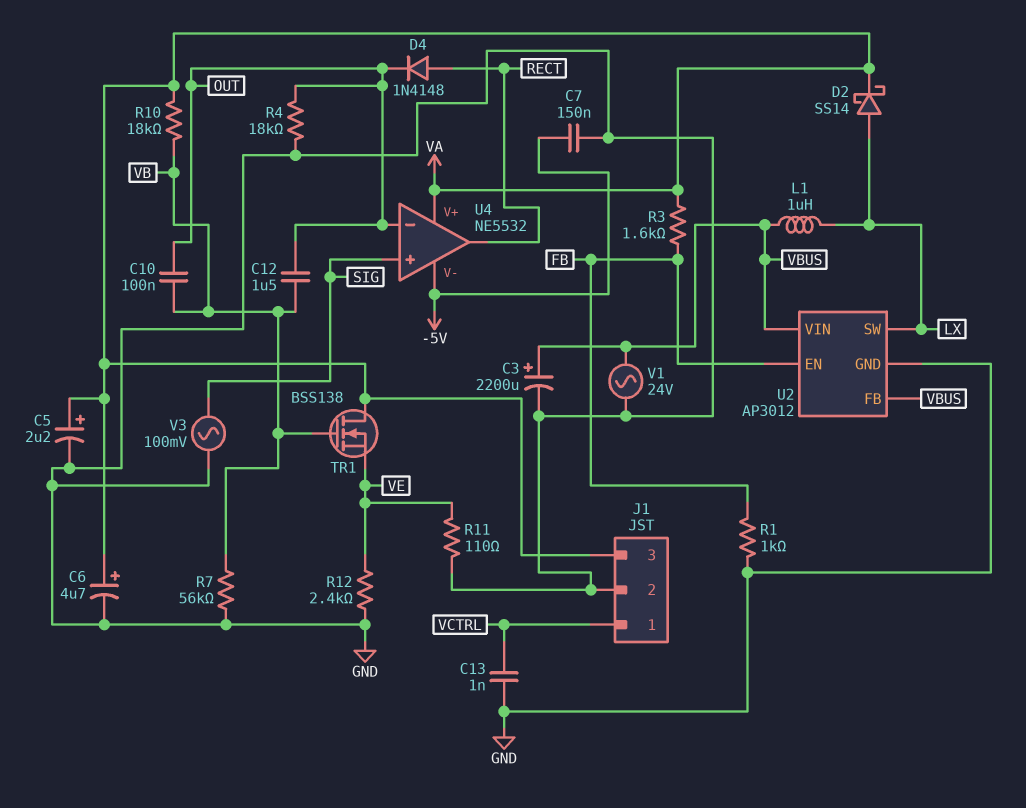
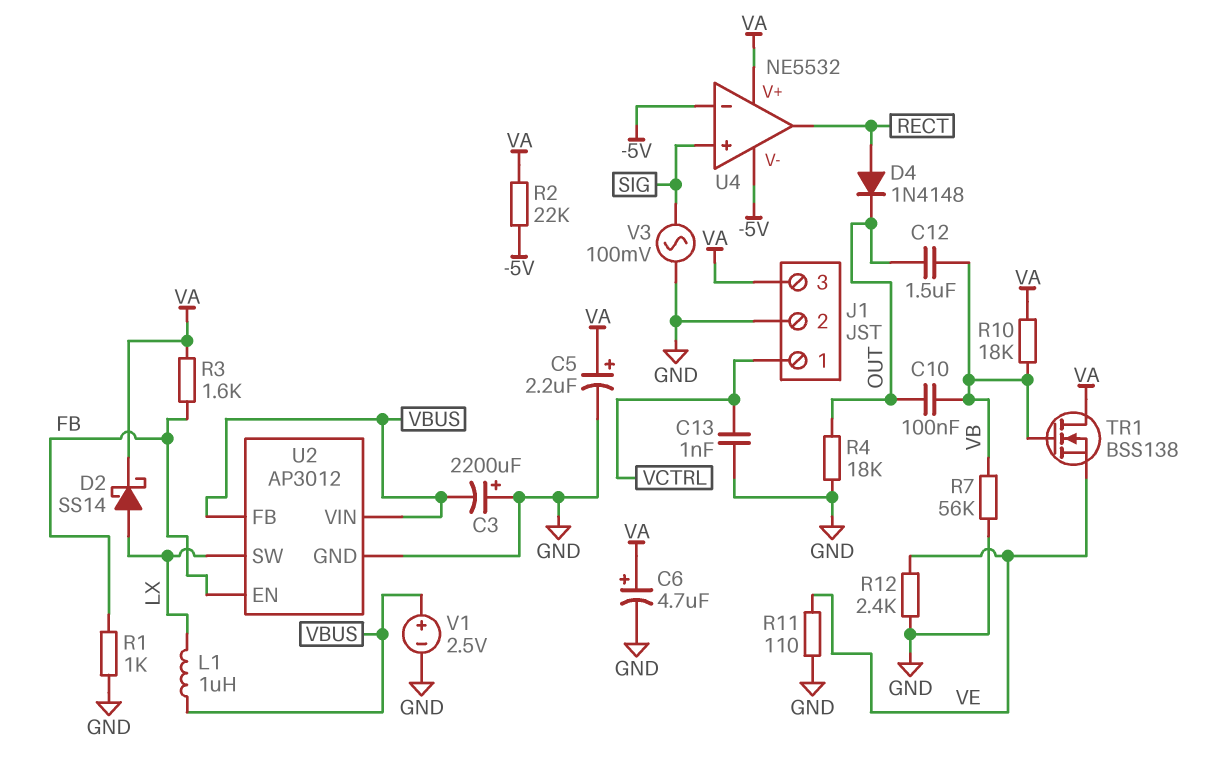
C3: 2200uF (plus VBUS, minus GND) -> 2200uF (plus GND, minus VBUS)
C7: 150nF (-5V, GND) -> none
R2: none -> 22k (-5V, VA)
U4 pin in-: OUT -> -5V
V1: AC 24V (GND, VBUS) -> 2.5V (plus VBUS, minus GND)

